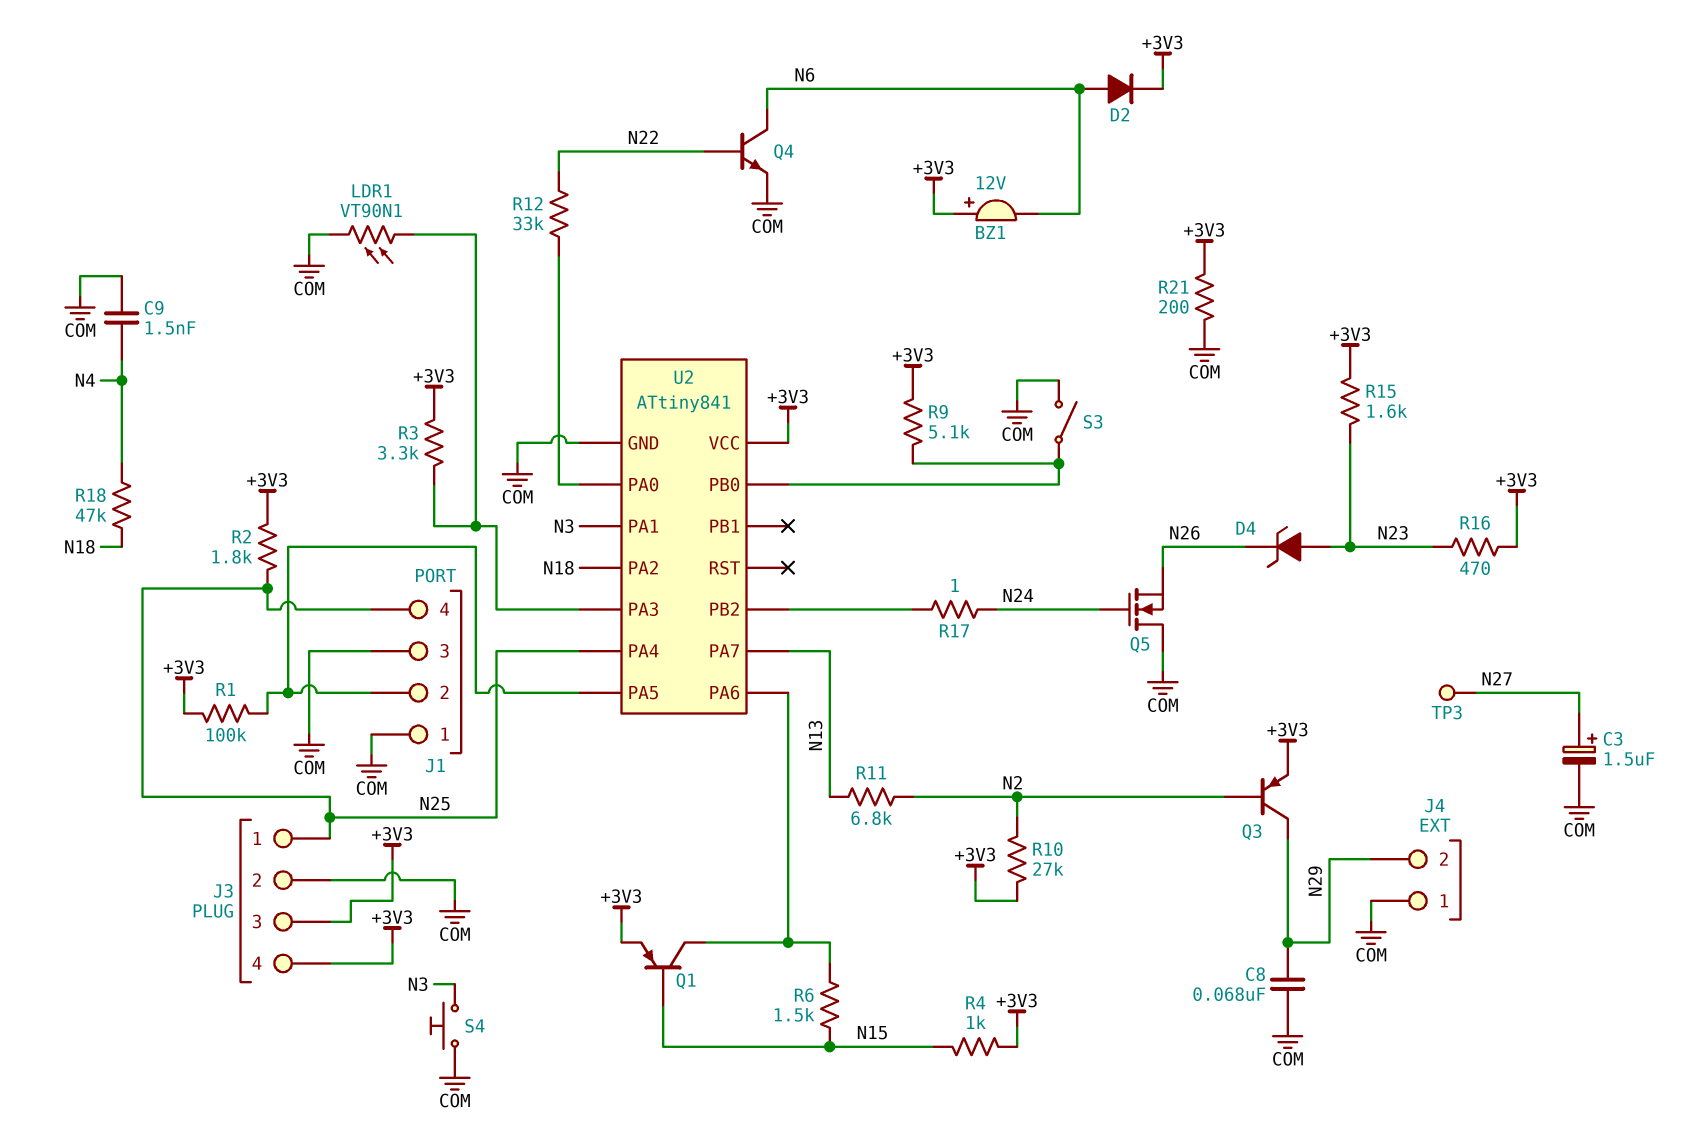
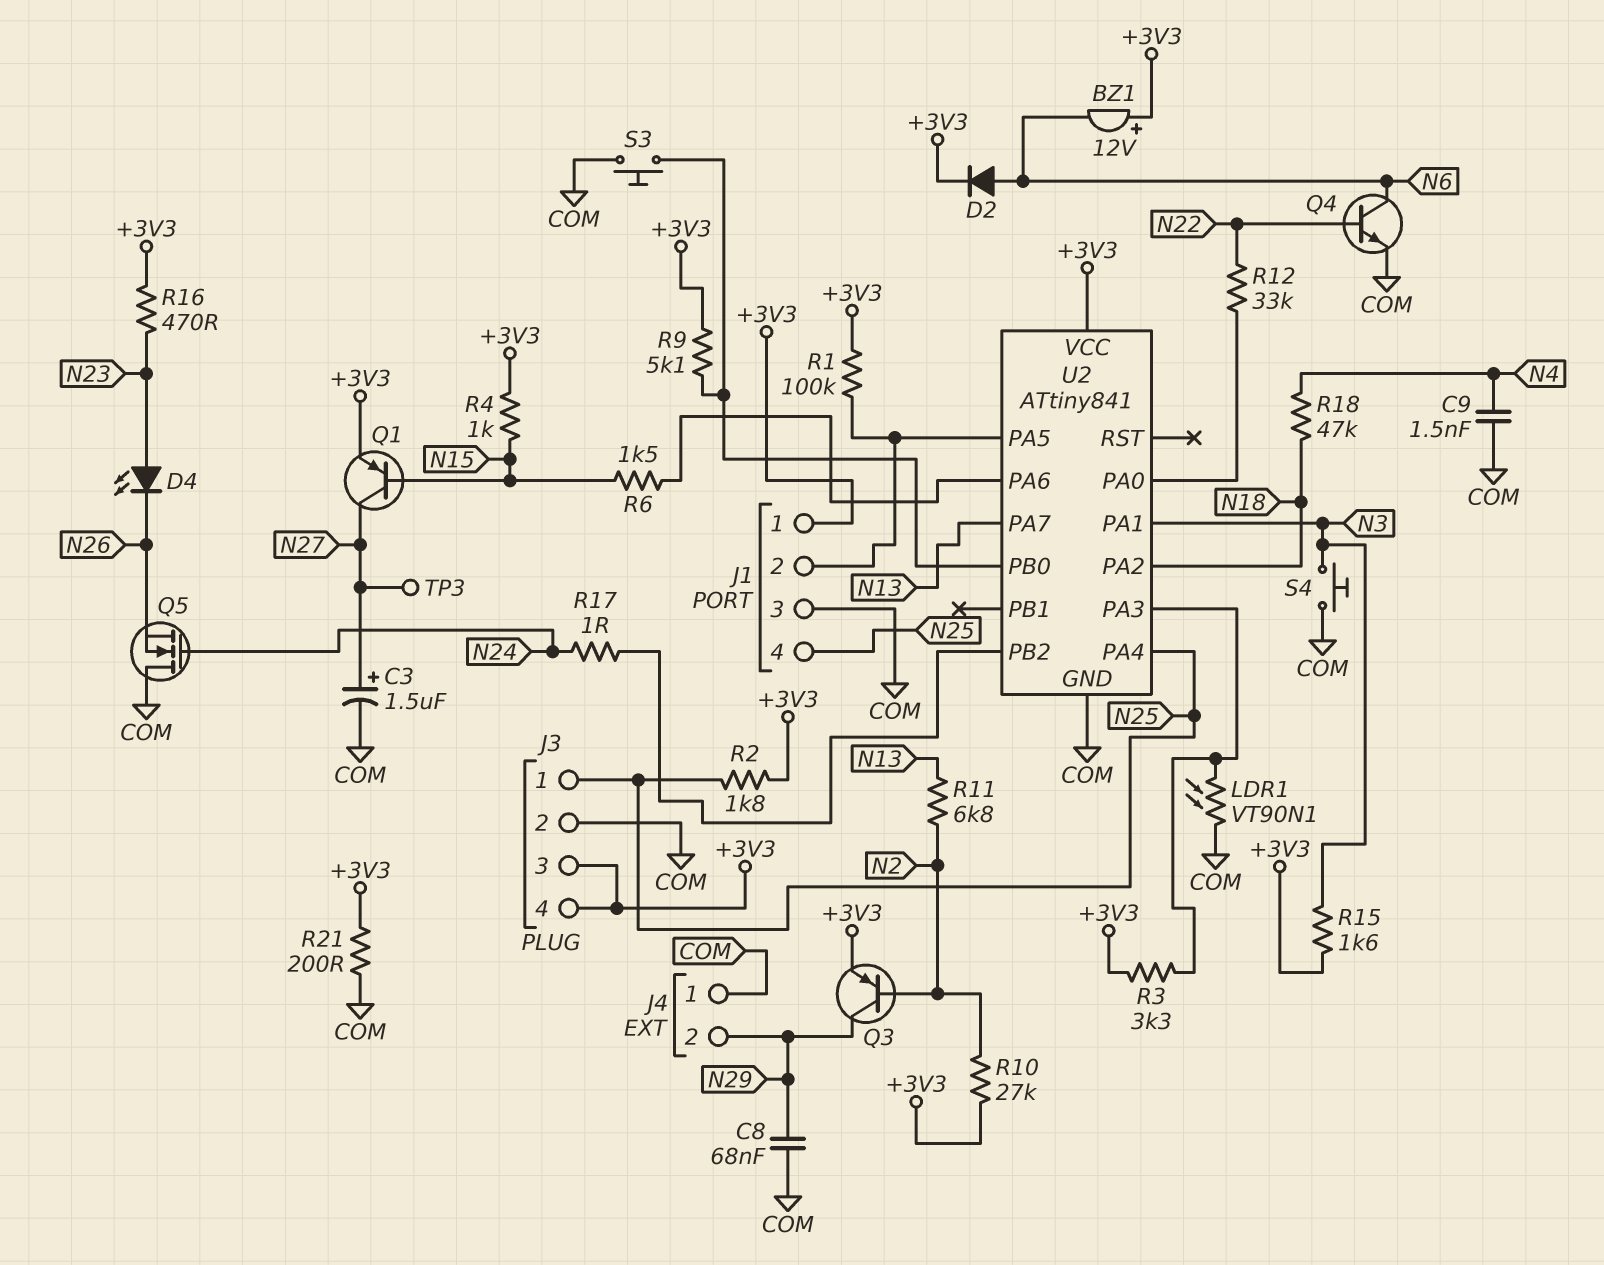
D4: zener (A N23, K N26) -> LED (A N23, K N26)
J1 pin 1: COM -> +3V3
Q1: PNP (B N15, C U2/PA6, E +3V3) -> PNP (B N15, C N27, E +3V3)
R15: 1.6k (+3V3, N23) -> 1.6k (+3V3, N3)
S3: switch (COM, U2/PB0) -> button (COM, U2/PB0)

